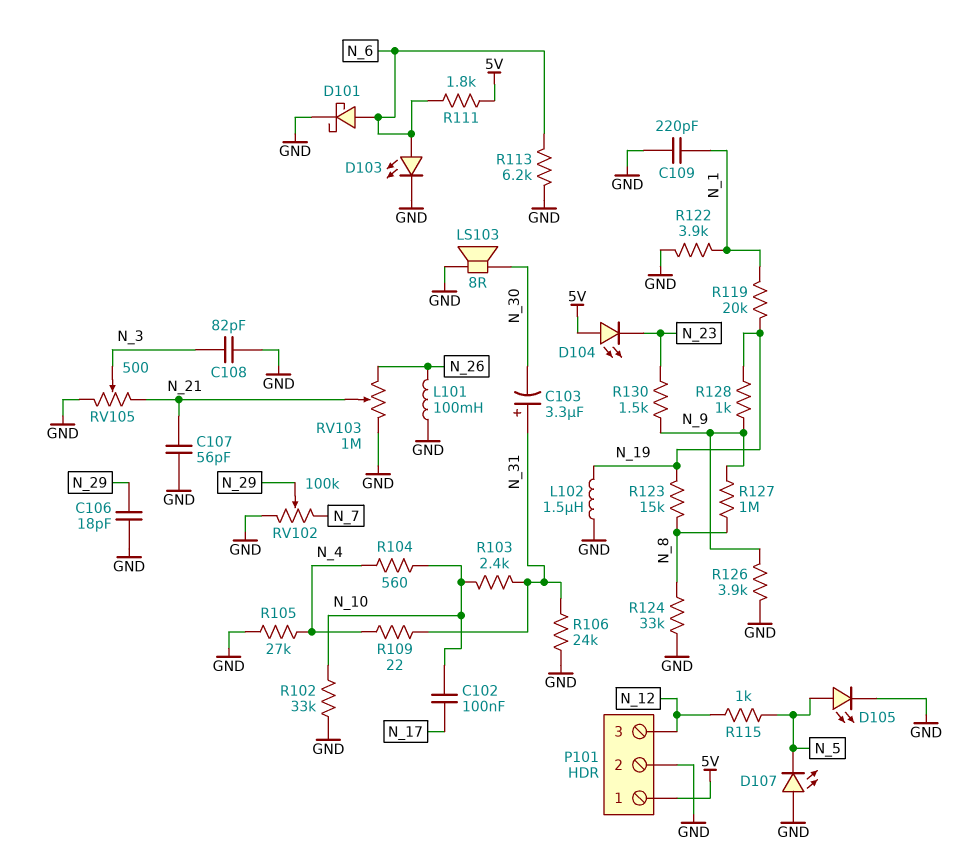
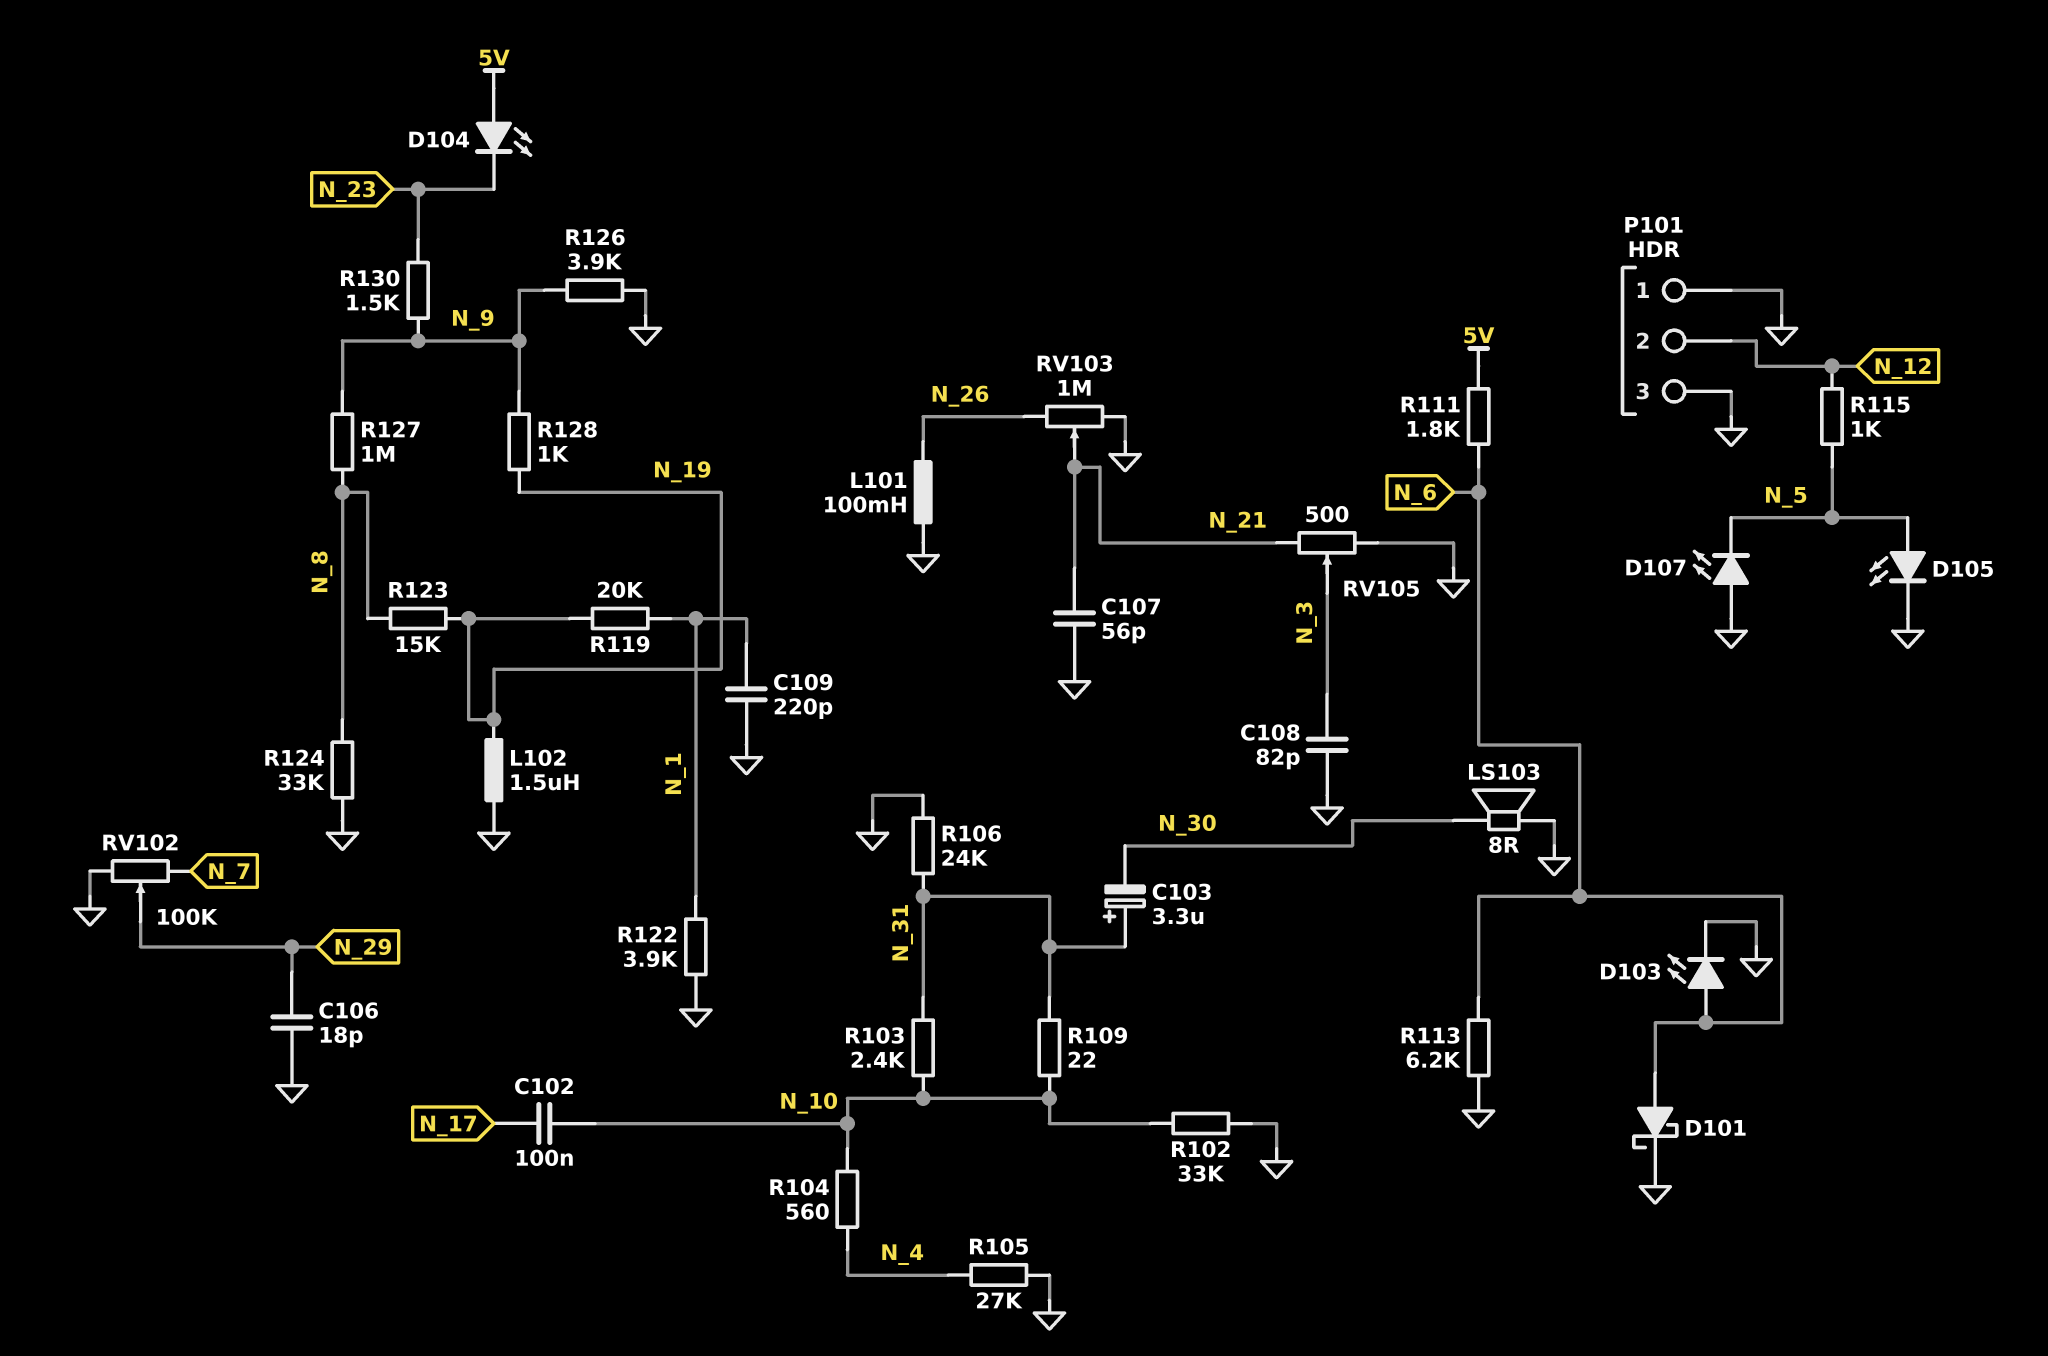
P101 pin 1: 5V -> GND
P101 pin 2: GND -> N_12
P101 pin 3: N_12 -> GND
R109: 22 (N_4, N_31) -> 22 (N_10, N_31)

